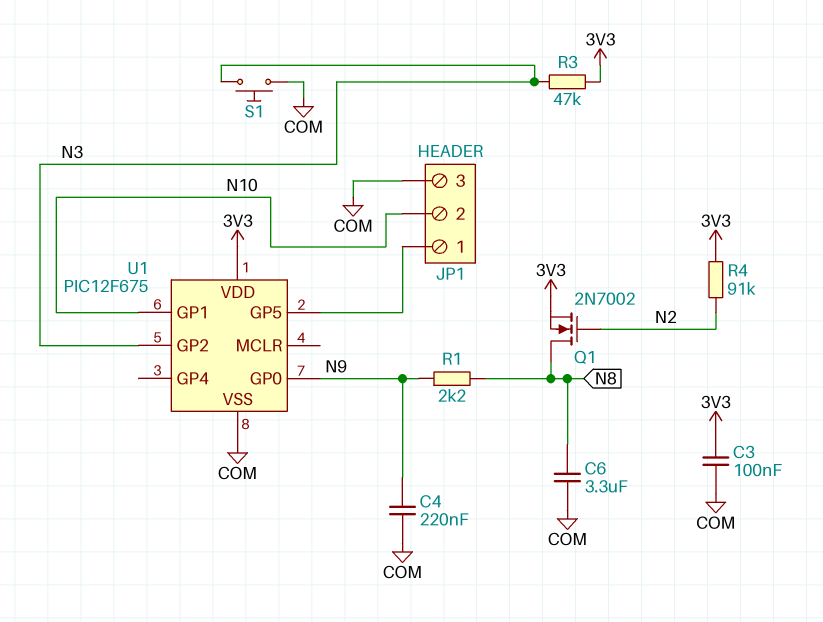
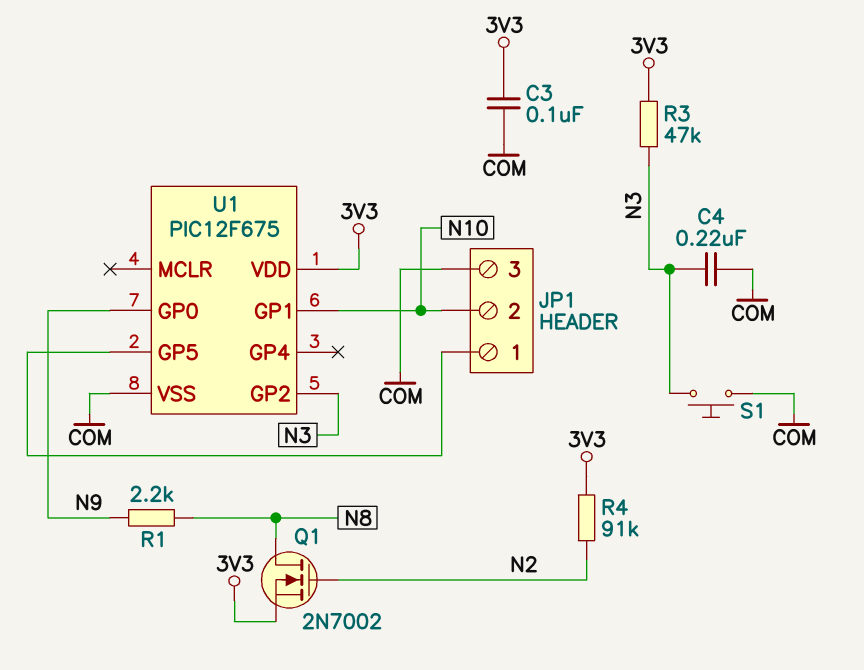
C4: 220nF (COM, N9) -> 220nF (COM, N3)
C6: 3.3uF (COM, N8) -> none

